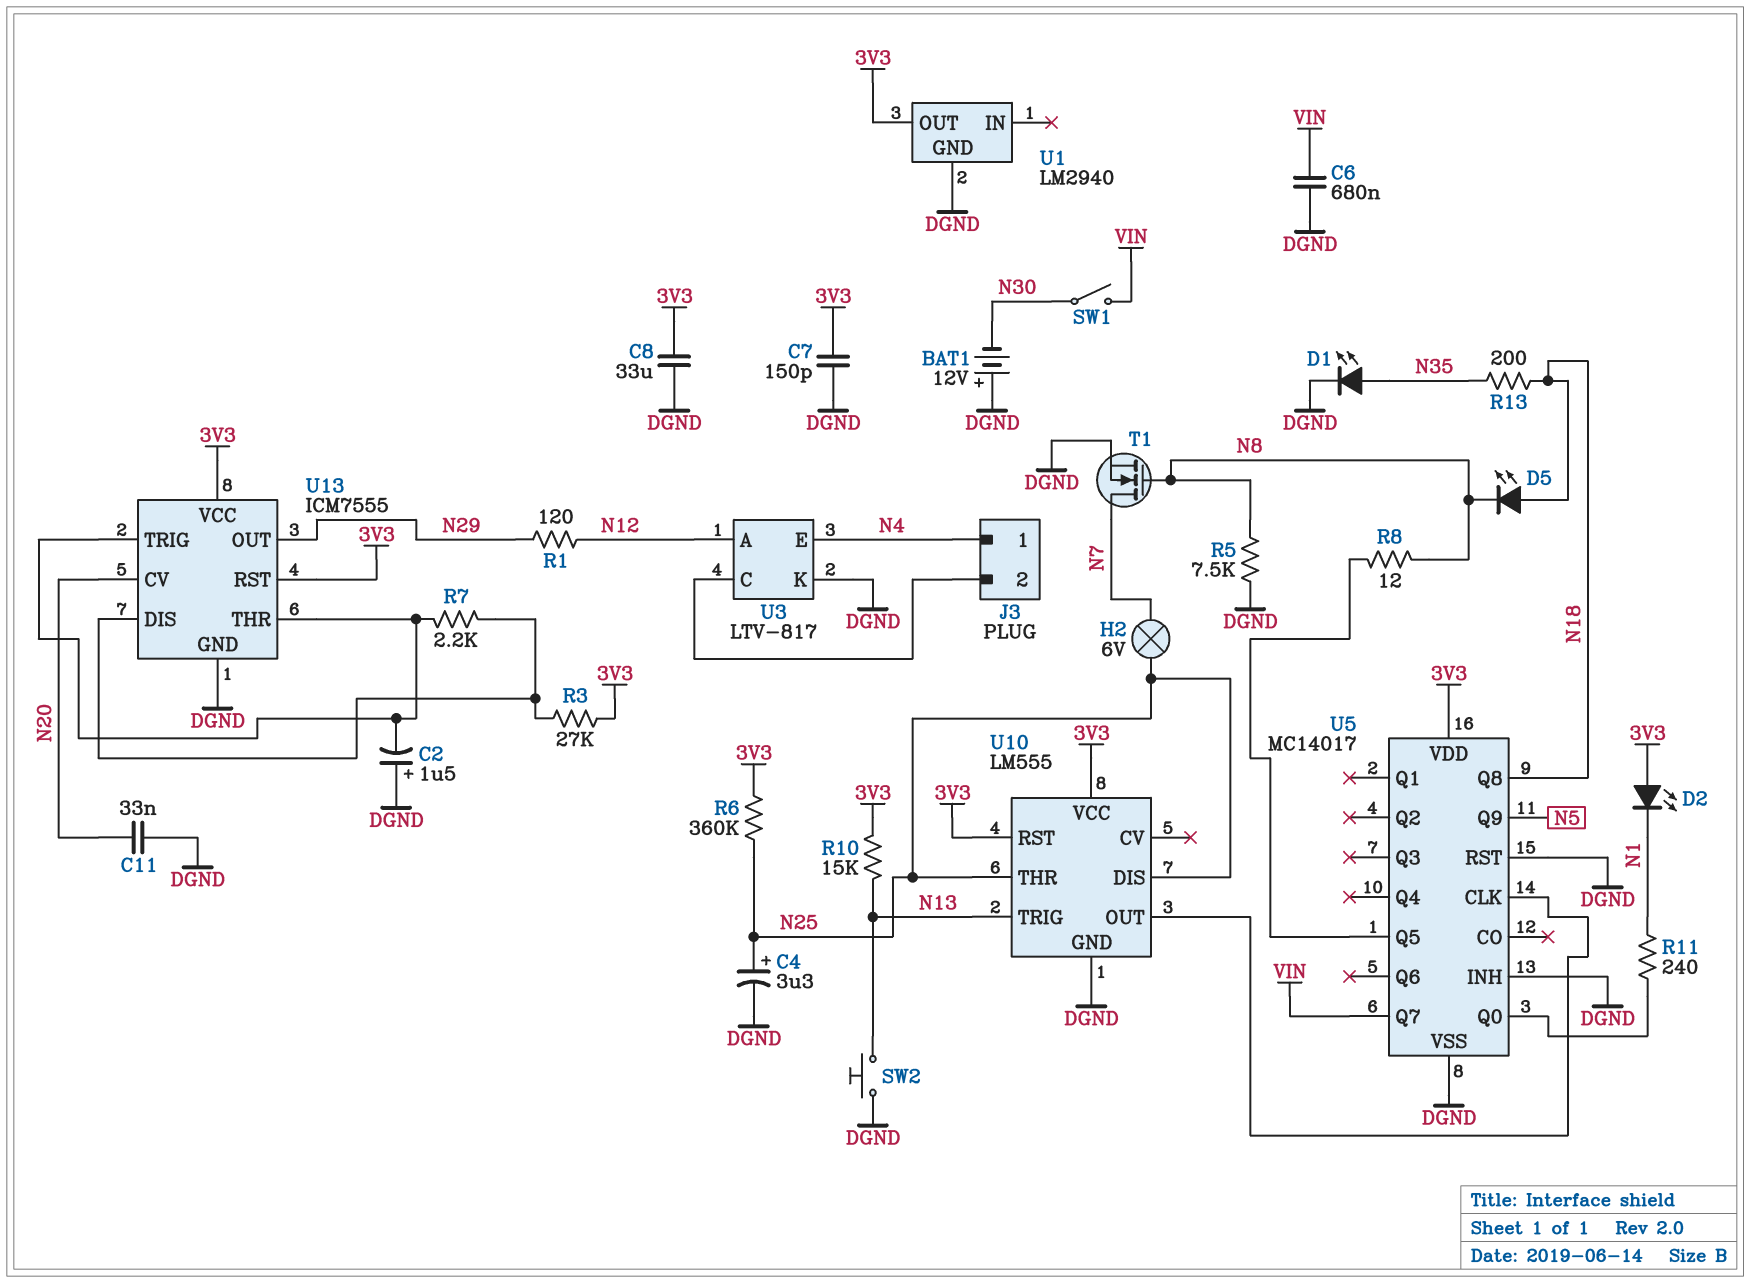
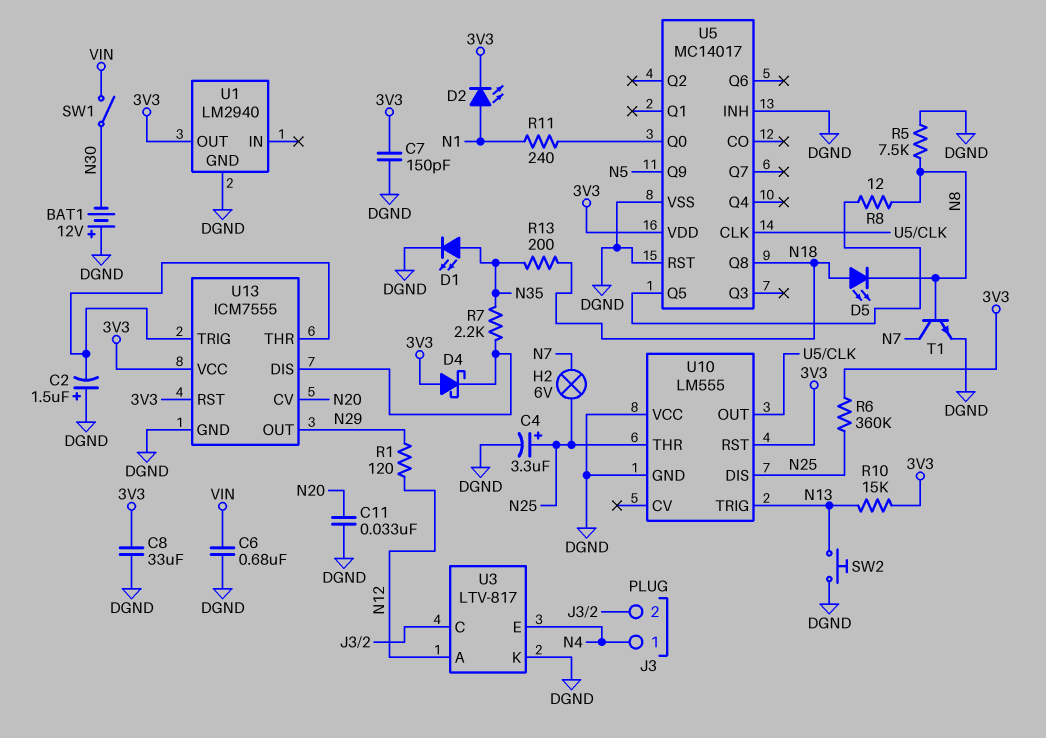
D2: LED (A 3V3, K N1) -> LED (A N1, K 3V3)
D4: none -> schottky (A 3V3, K U13/DIS)
R3: 27k (3V3, U13/DIS) -> none
R7: 2.2k (U13/DIS, U13/THR) -> 2.2k (N35, U13/DIS)
T1: NMOS (G N8, D N7, S DGND) -> NPN (B N8, C N7, E DGND)
U5 pin Q7: VIN -> none
U10 pin VCC: 3V3 -> DGND

